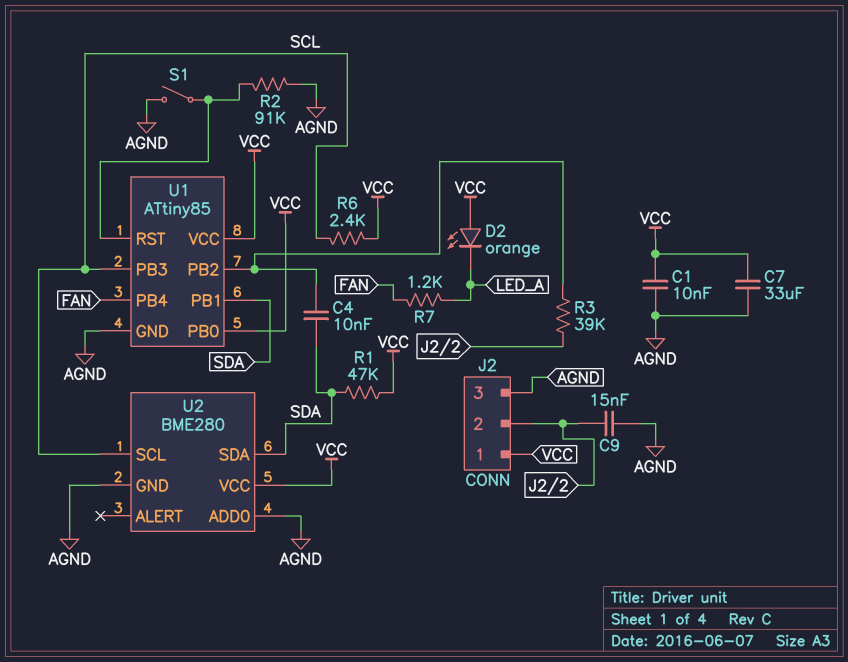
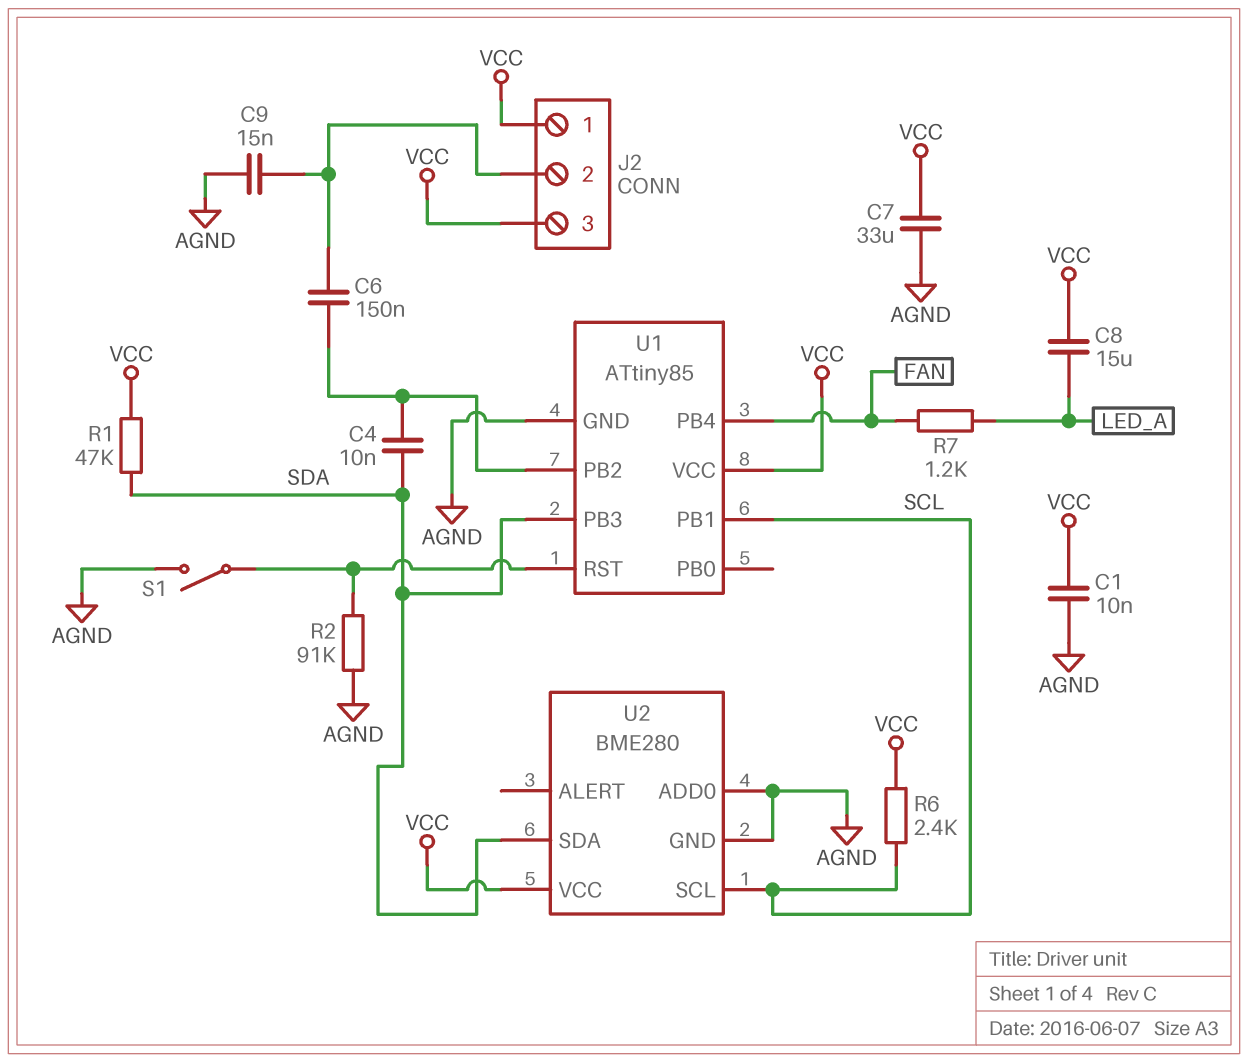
C6: none -> 150nF (J2/2, U1/PB2)
C8: none -> 15uF (LED_A, VCC)
D2: LED orange (A VCC, K LED_A) -> none
J2 pin 3: AGND -> VCC
R3: 39k (J2/2, U1/PB2) -> none
U1 pin PB0: VCC -> none
U1 pin PB1: SDA -> SCL
U1 pin PB3: SCL -> SDA

